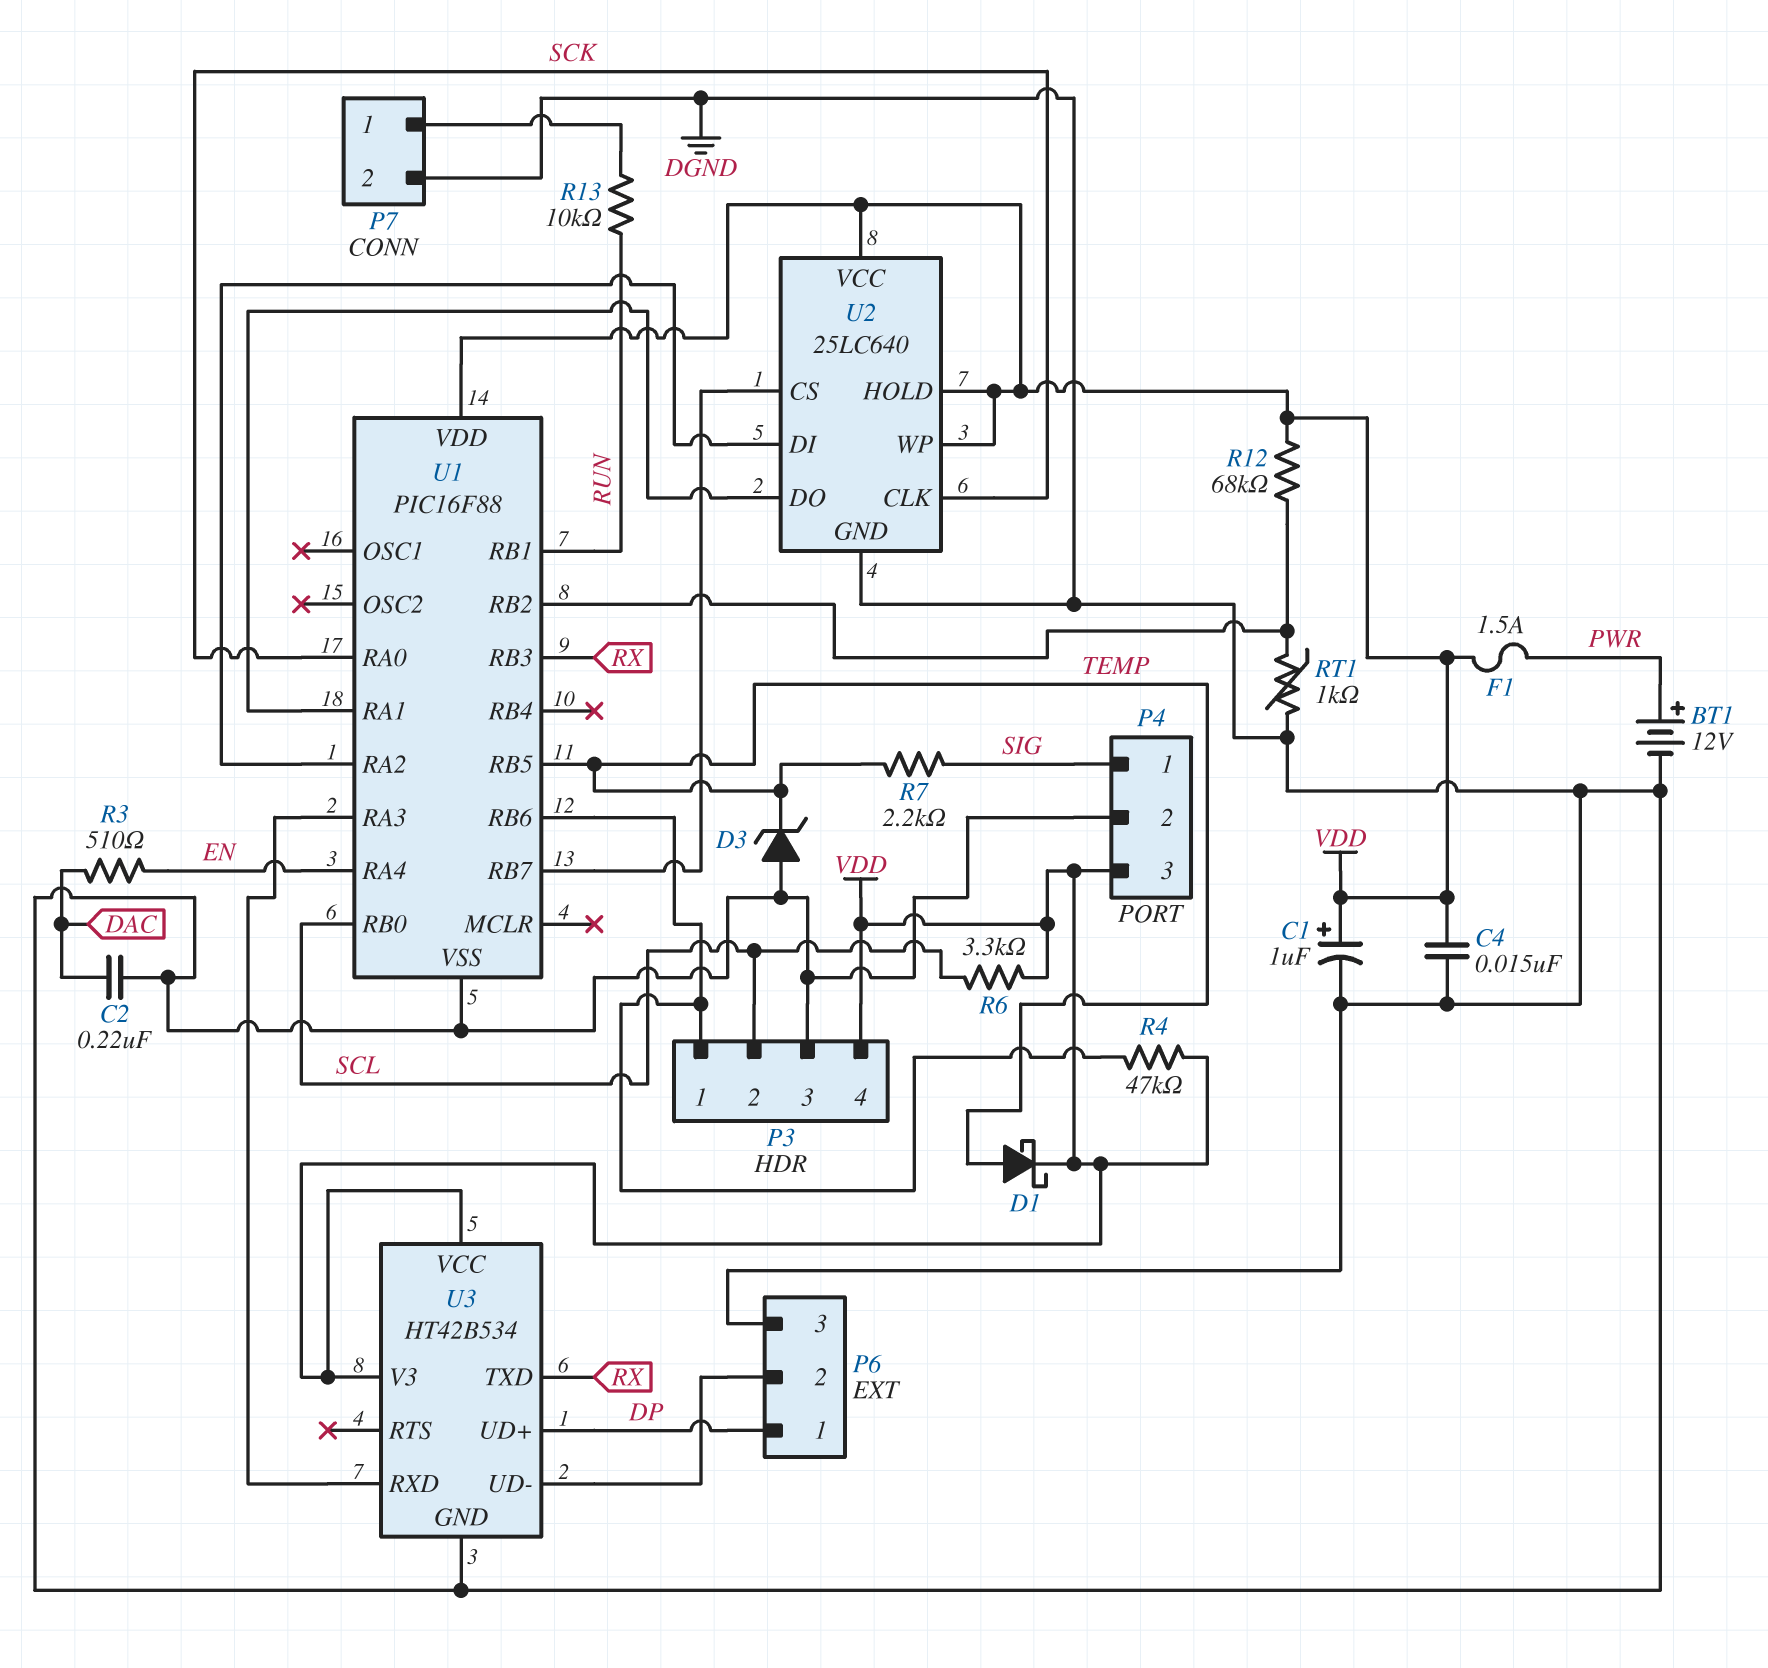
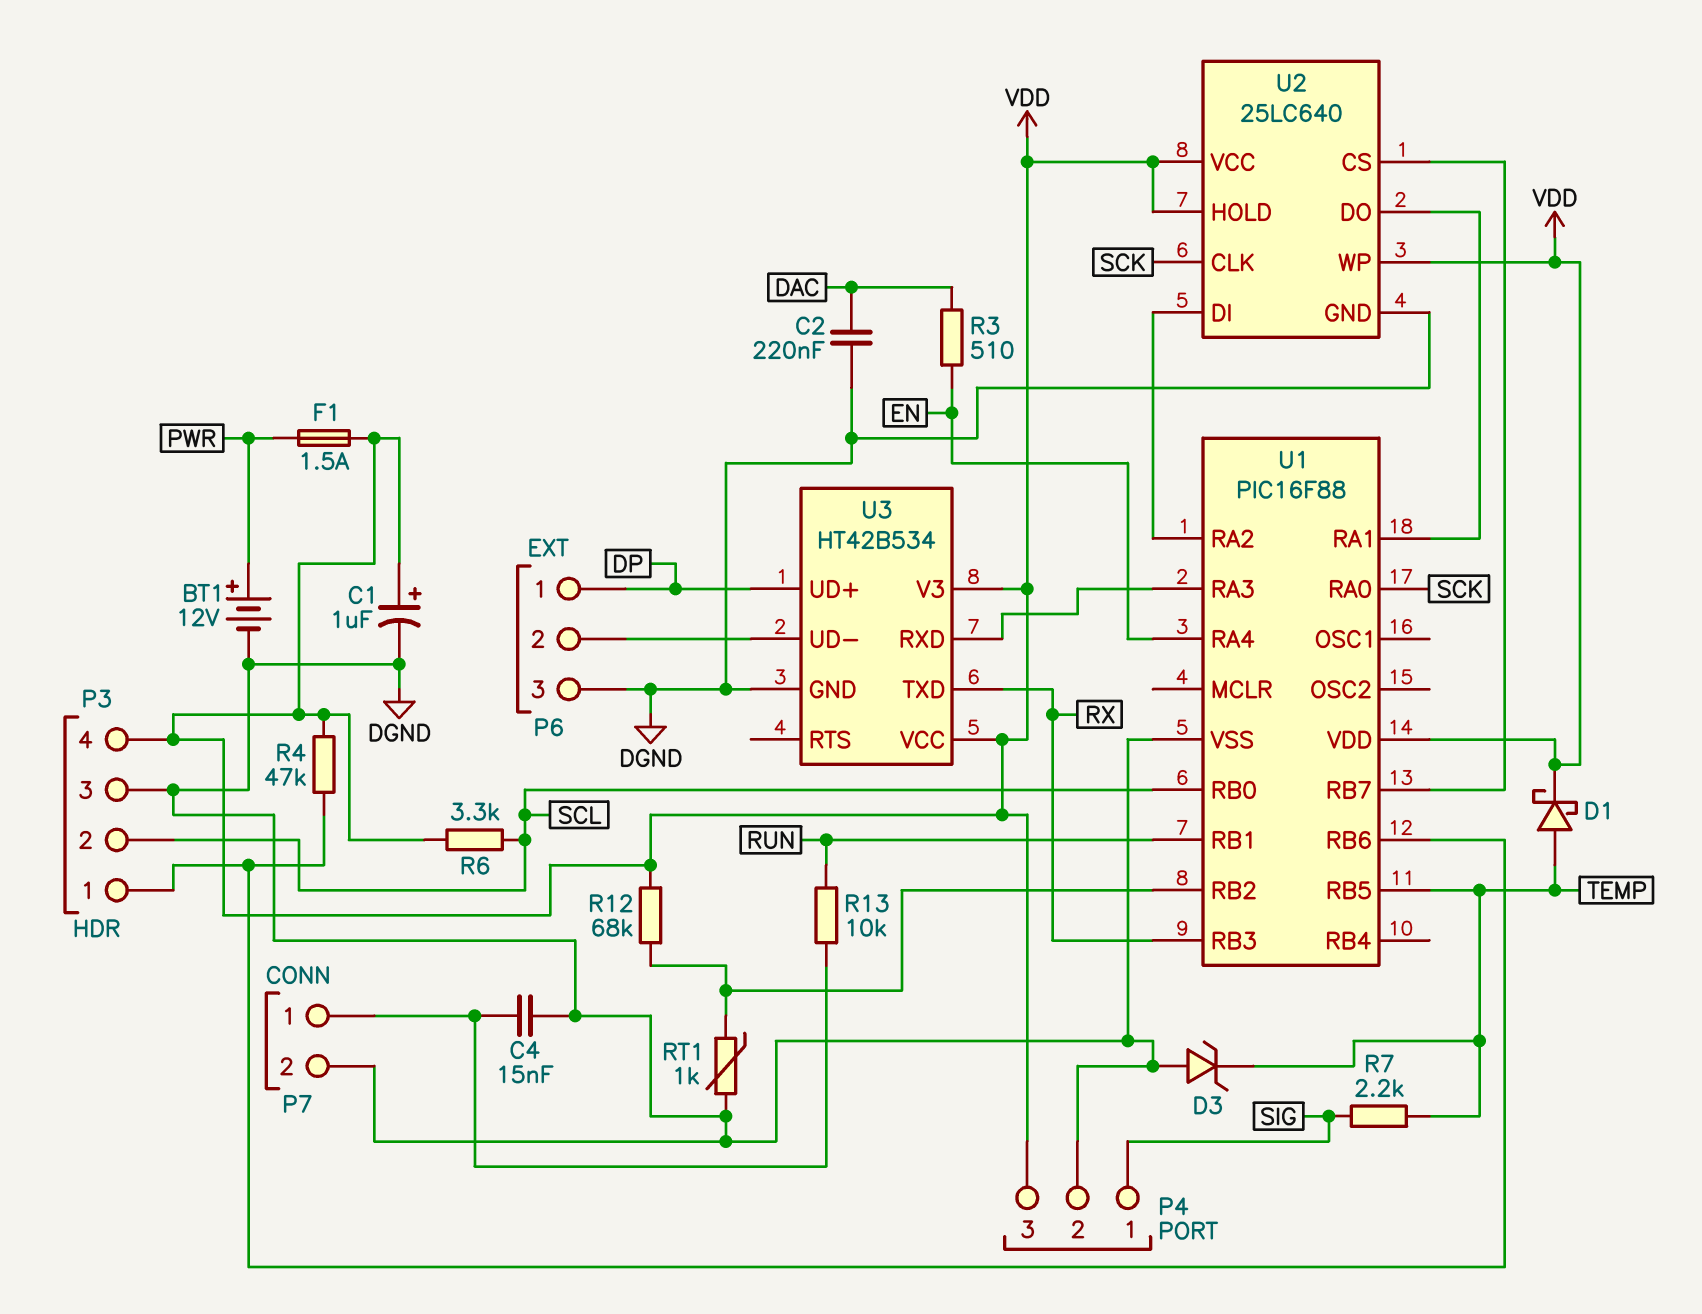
C4: 15nF (DGND, VDD) -> 15nF (DGND, P7/1)

